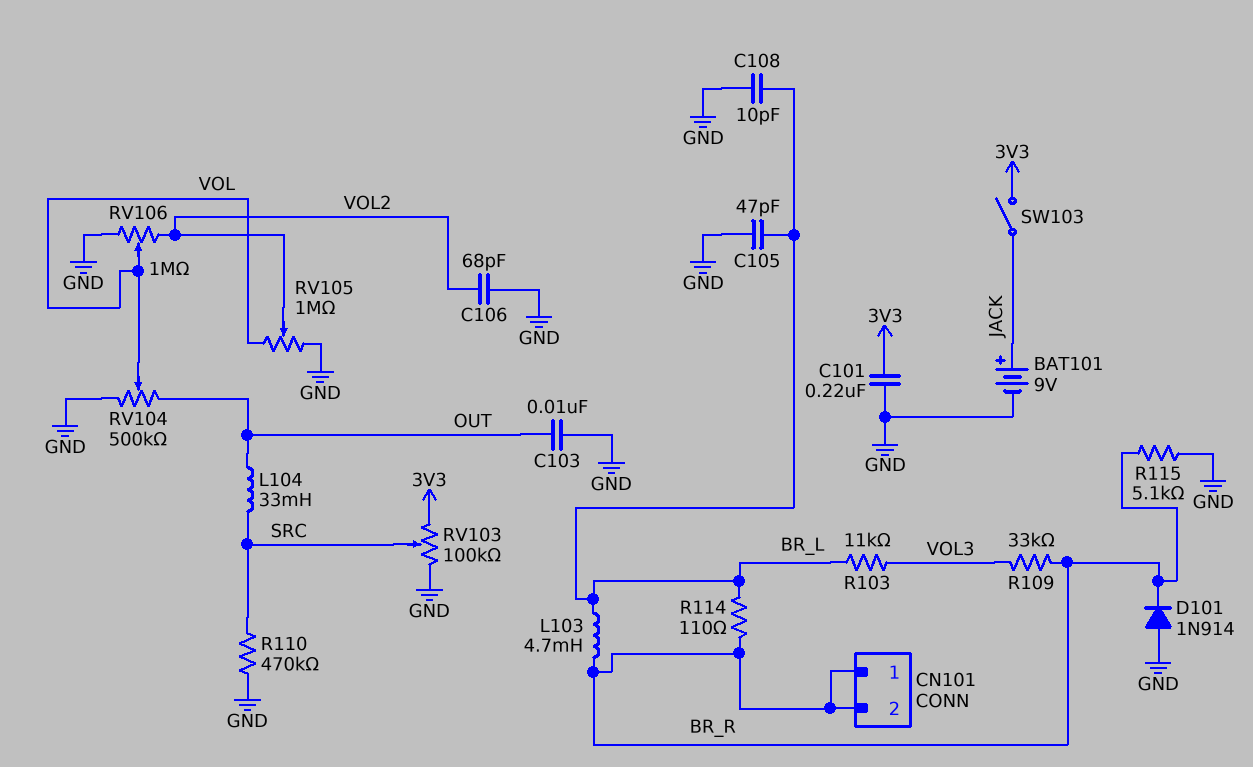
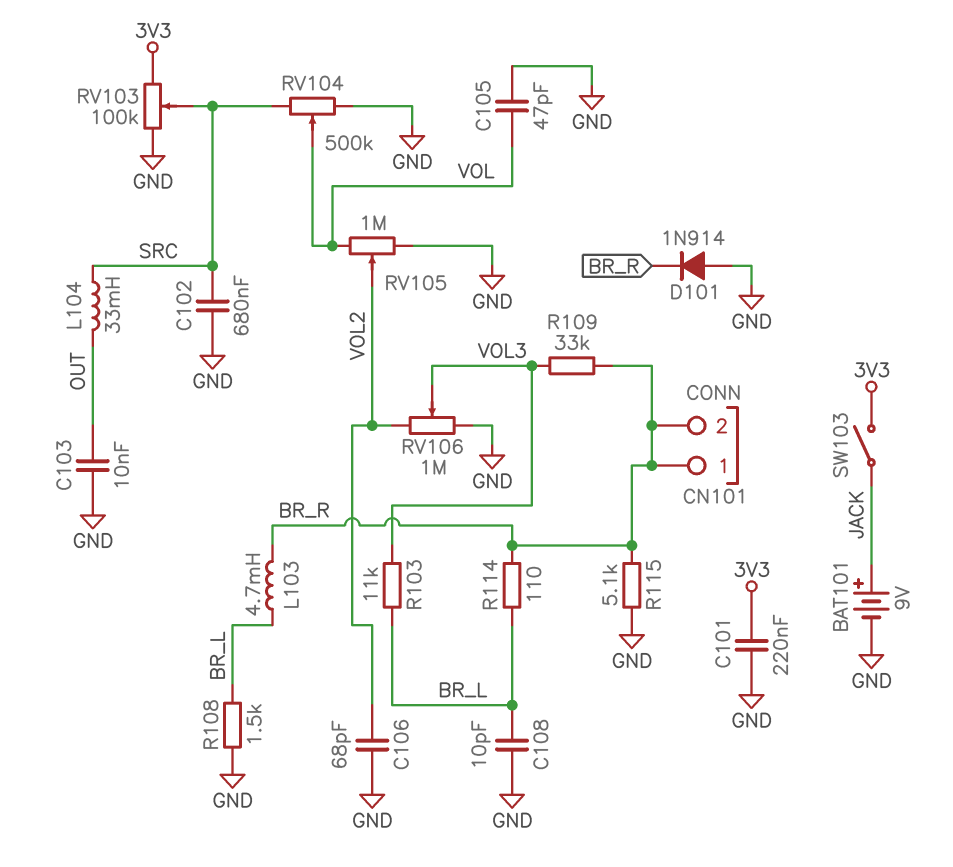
C102: none -> 680nF (GND, SRC)
C105: 47pF (BR_L, GND) -> 47pF (GND, VOL)
R108: none -> 1.5k (BR_L, GND)
R110: 470k (GND, SRC) -> none
RV104: 500k (GND, OUT, wiper VOL) -> 500k (GND, SRC, wiper VOL)
RV106: 1M (GND, VOL2, wiper VOL) -> 1M (GND, VOL2, wiper VOL3)

